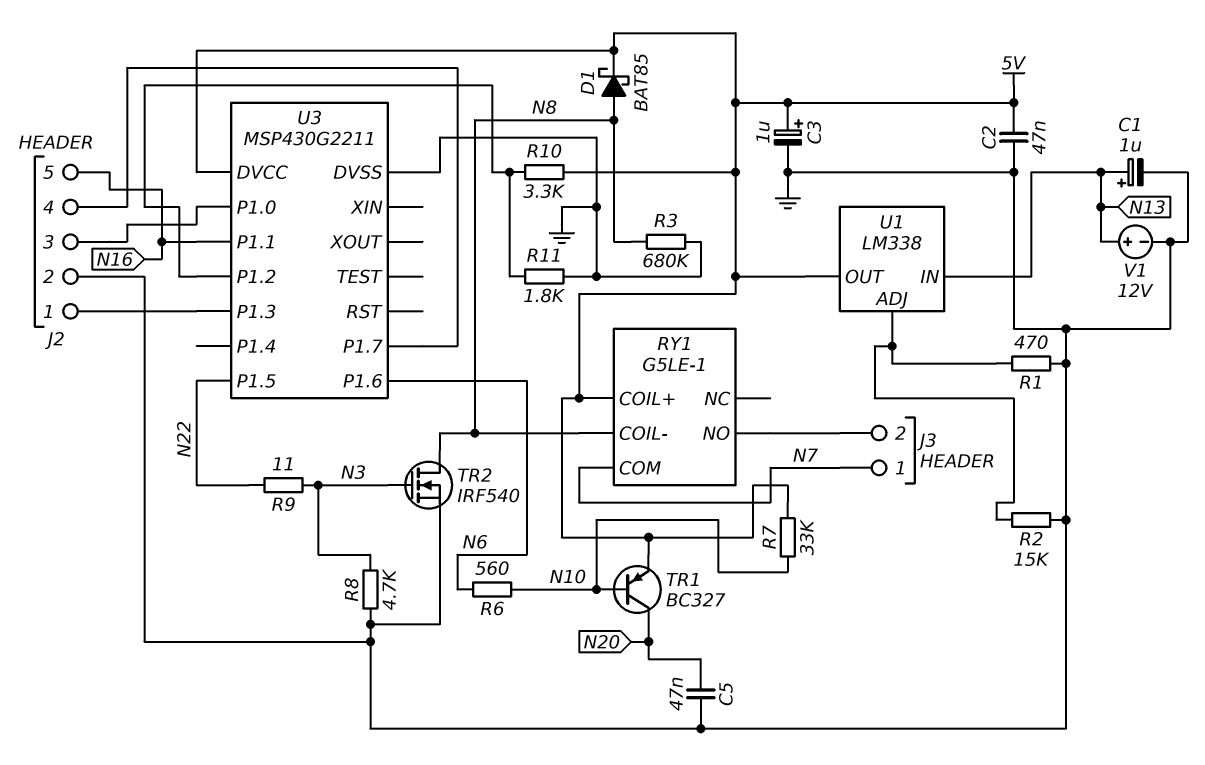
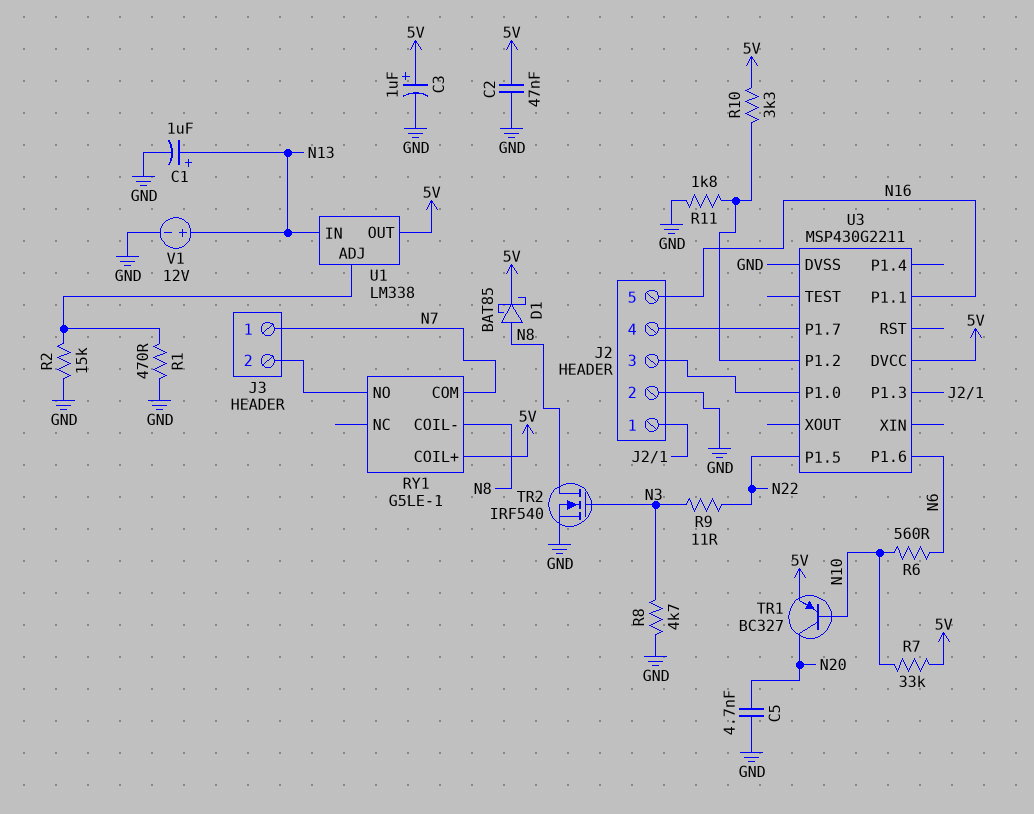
C5: 47nF (GND, N20) -> 4.7nF (GND, N20)
R3: 680k (GND, N8) -> none

